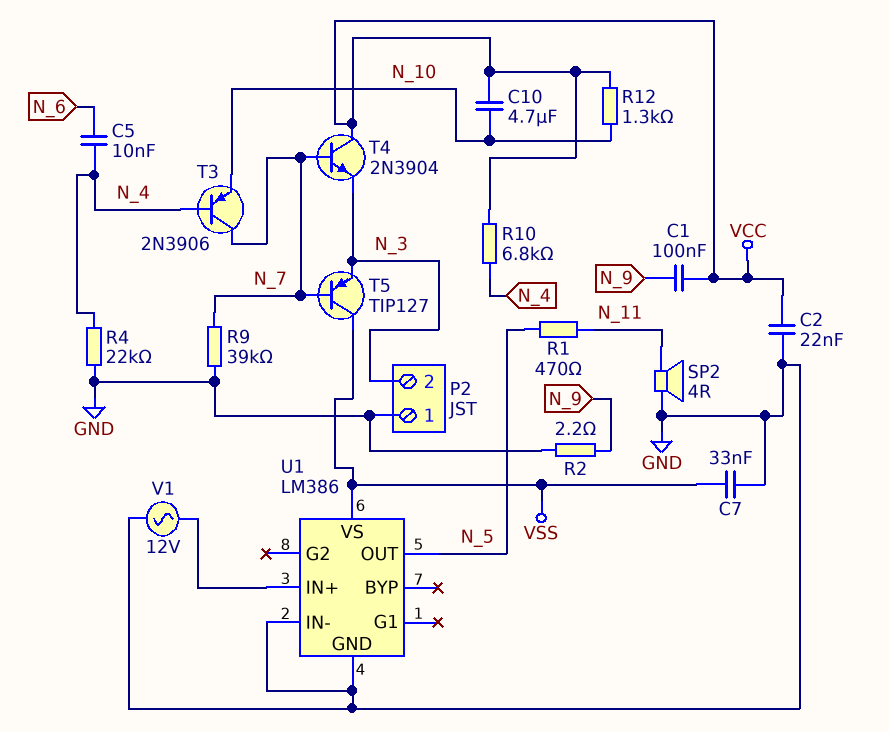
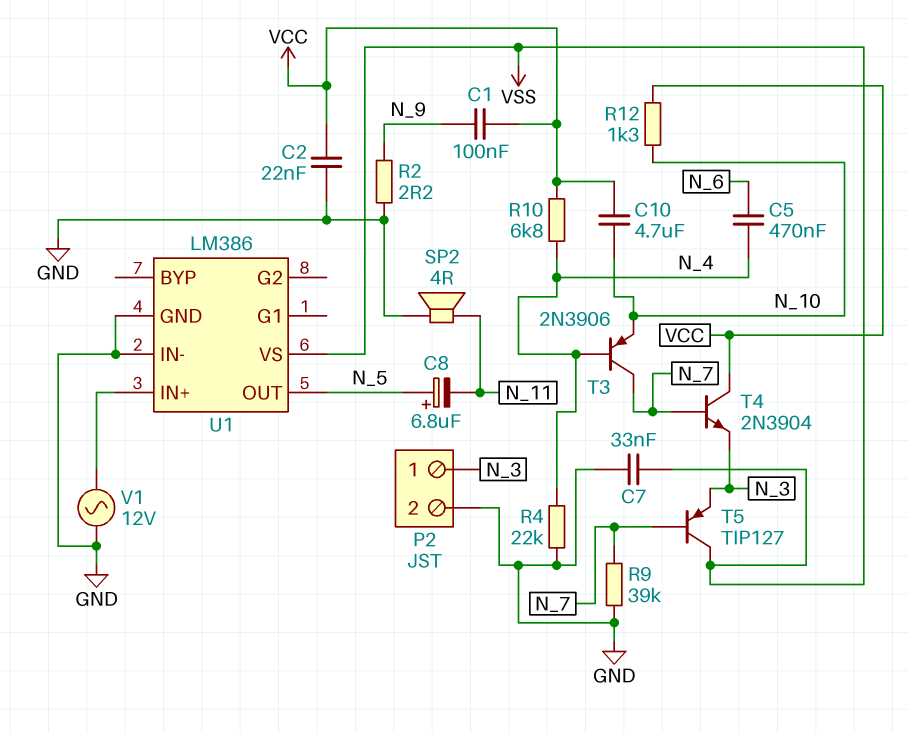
C5: 10nF (N_4, N_6) -> 470nF (N_4, N_6)
C8: none -> 6.8uF (plus N_5, minus N_11)
P2 pin 1: GND -> N_3
P2 pin 2: N_3 -> GND
R1: 470 (N_5, N_11) -> none

